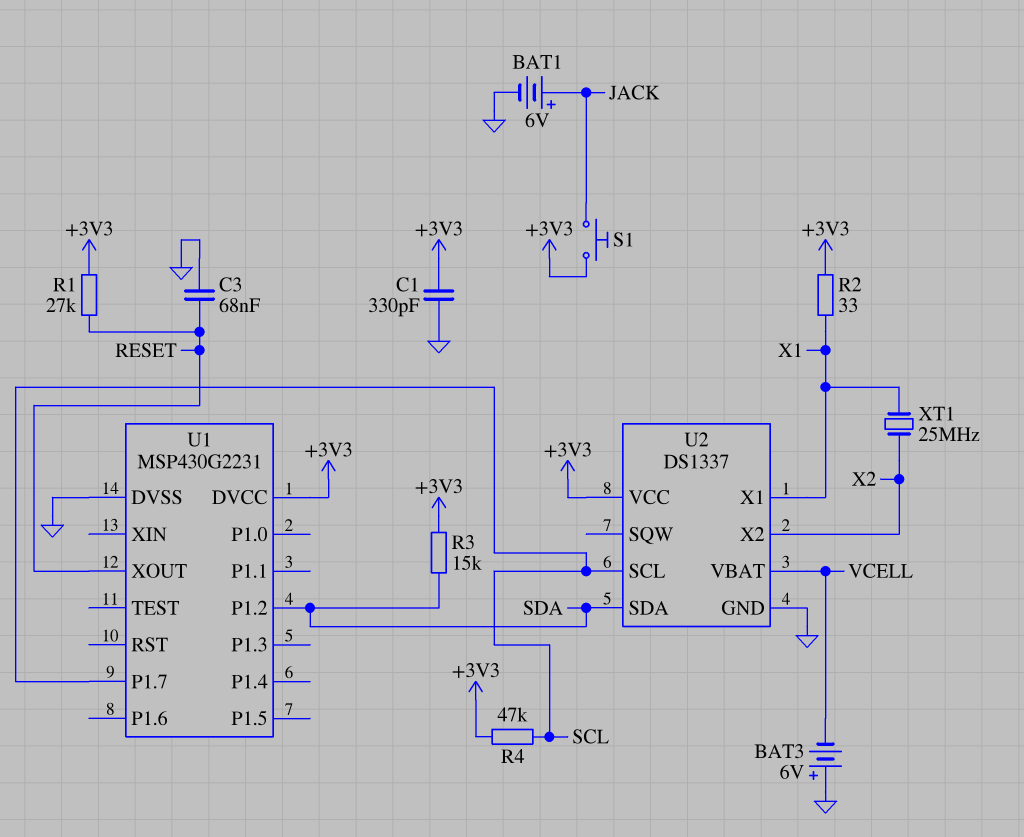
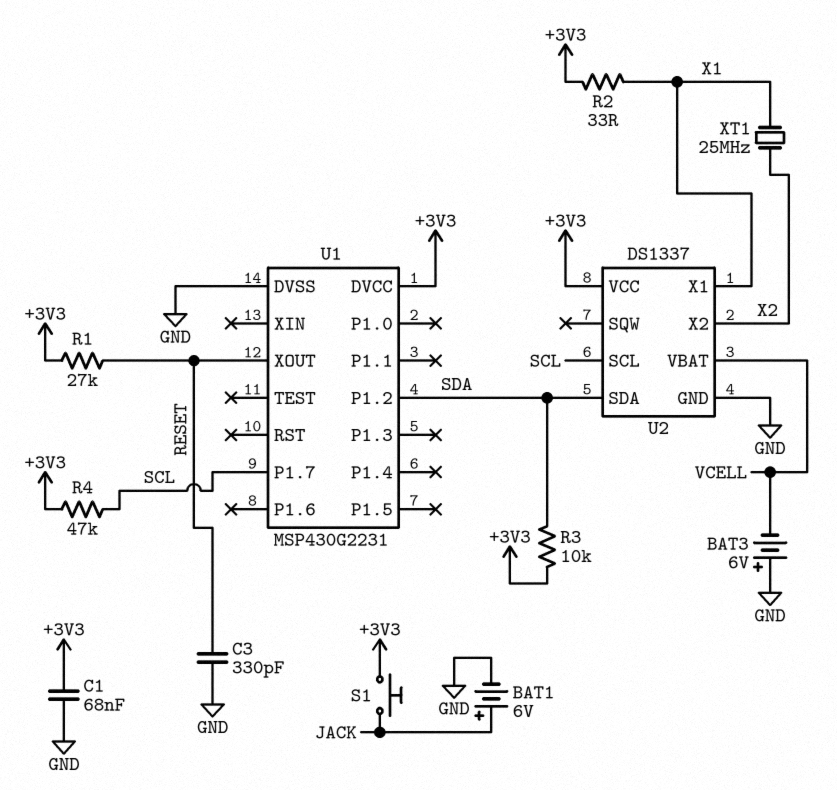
C1: 330pF (+3V3, GND) -> 68nF (+3V3, GND)
C3: 68nF (GND, RESET) -> 330pF (GND, RESET)
R3: 15k (+3V3, SDA) -> 10k (+3V3, SDA)

